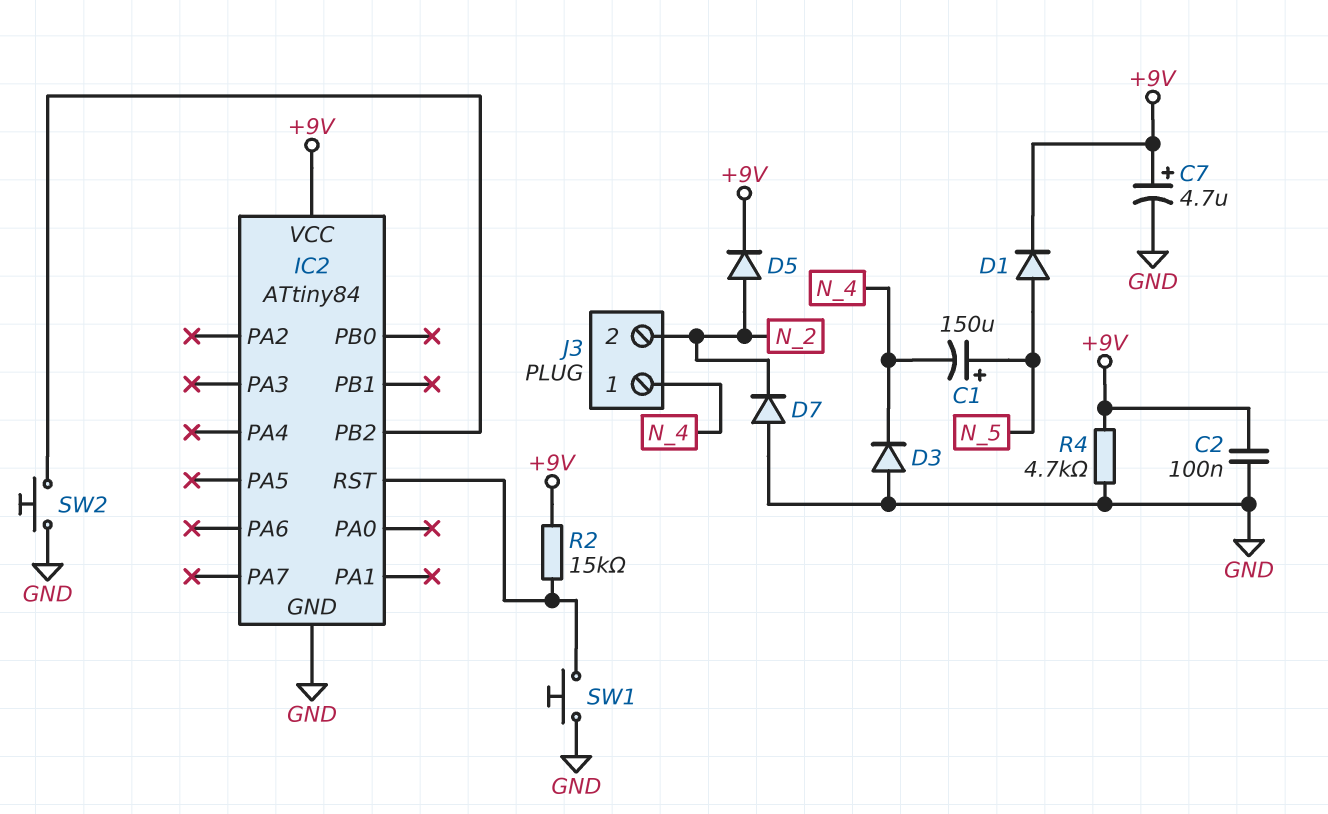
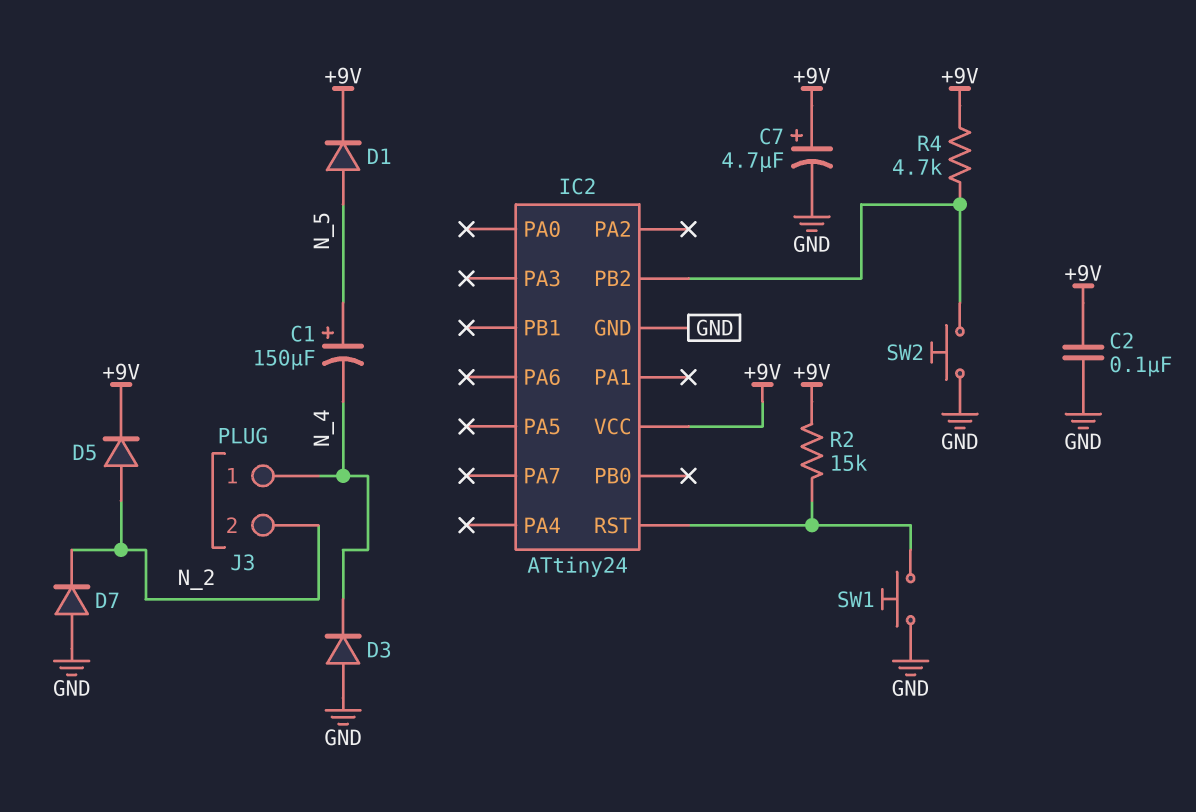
IC2: ATtiny84 -> ATtiny24
R4: 4.7k (+9V, GND) -> 4.7k (+9V, IC2/PB2)

